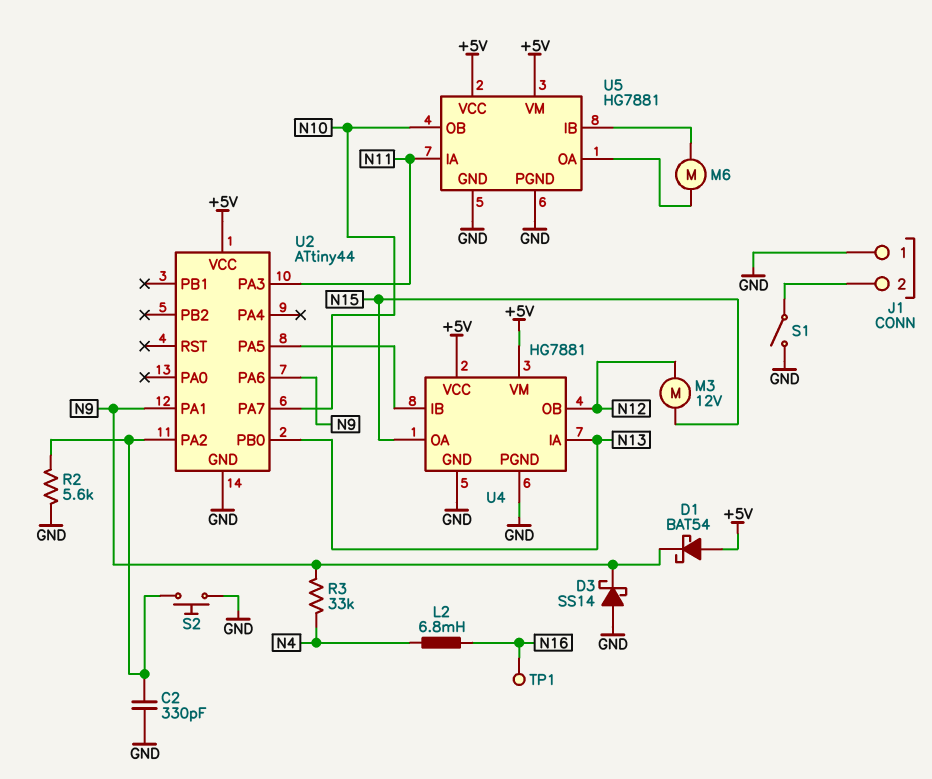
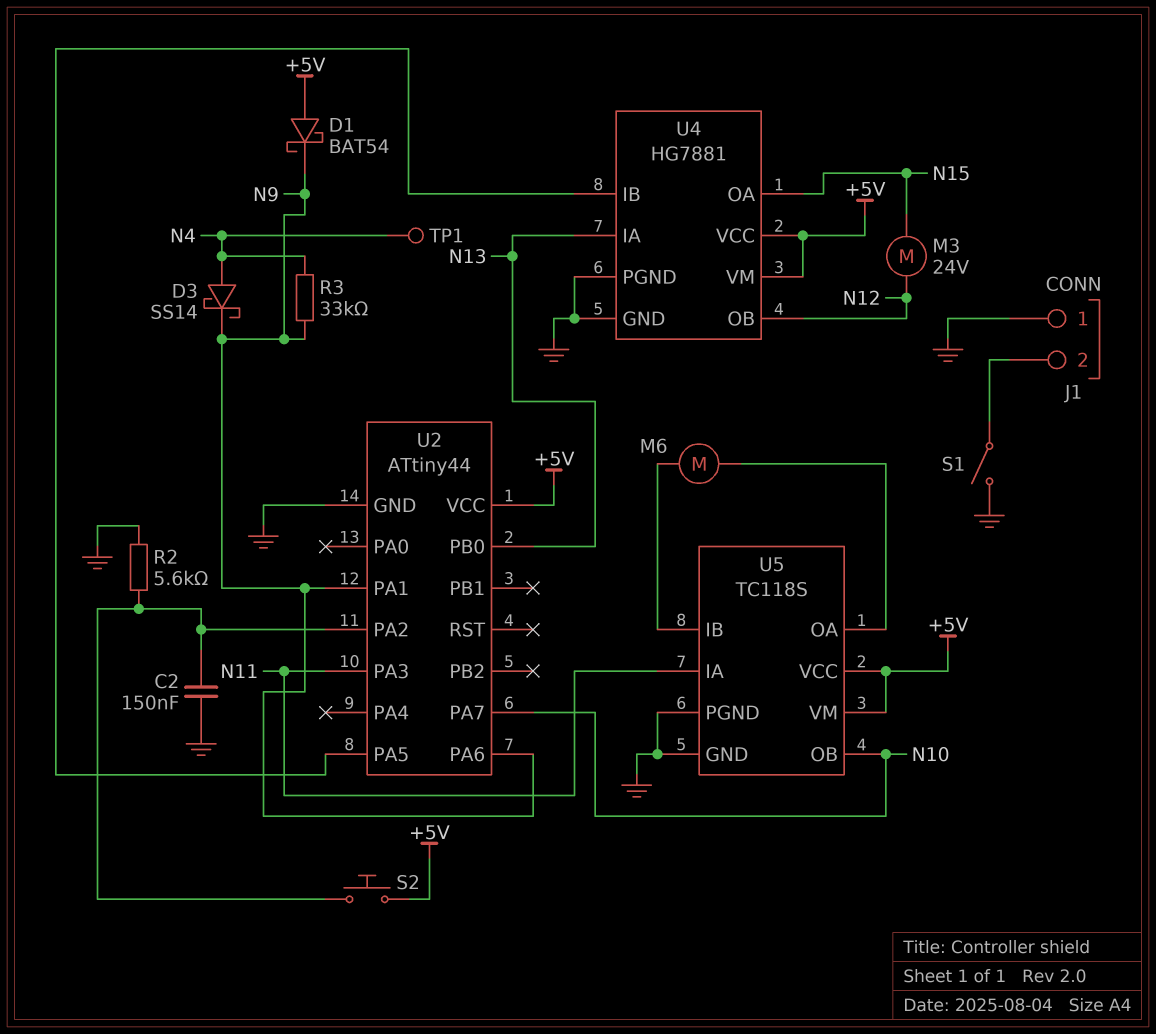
C2: 330pF (GND, U2/PA2) -> 150nF (GND, U2/PA2)
D3: schottky SS14 (A GND, K N9) -> schottky SS14 (A N4, K N9)
L2: 6.8mH (N4, N16) -> none
M3: motor 12V (N12, N15) -> motor 24V (N12, N15)
S2: button (GND, U2/PA2) -> button (+5V, U2/PA2)
TP1: test point (N16) -> test point (N4)
U5: HG7881 -> TC118S

